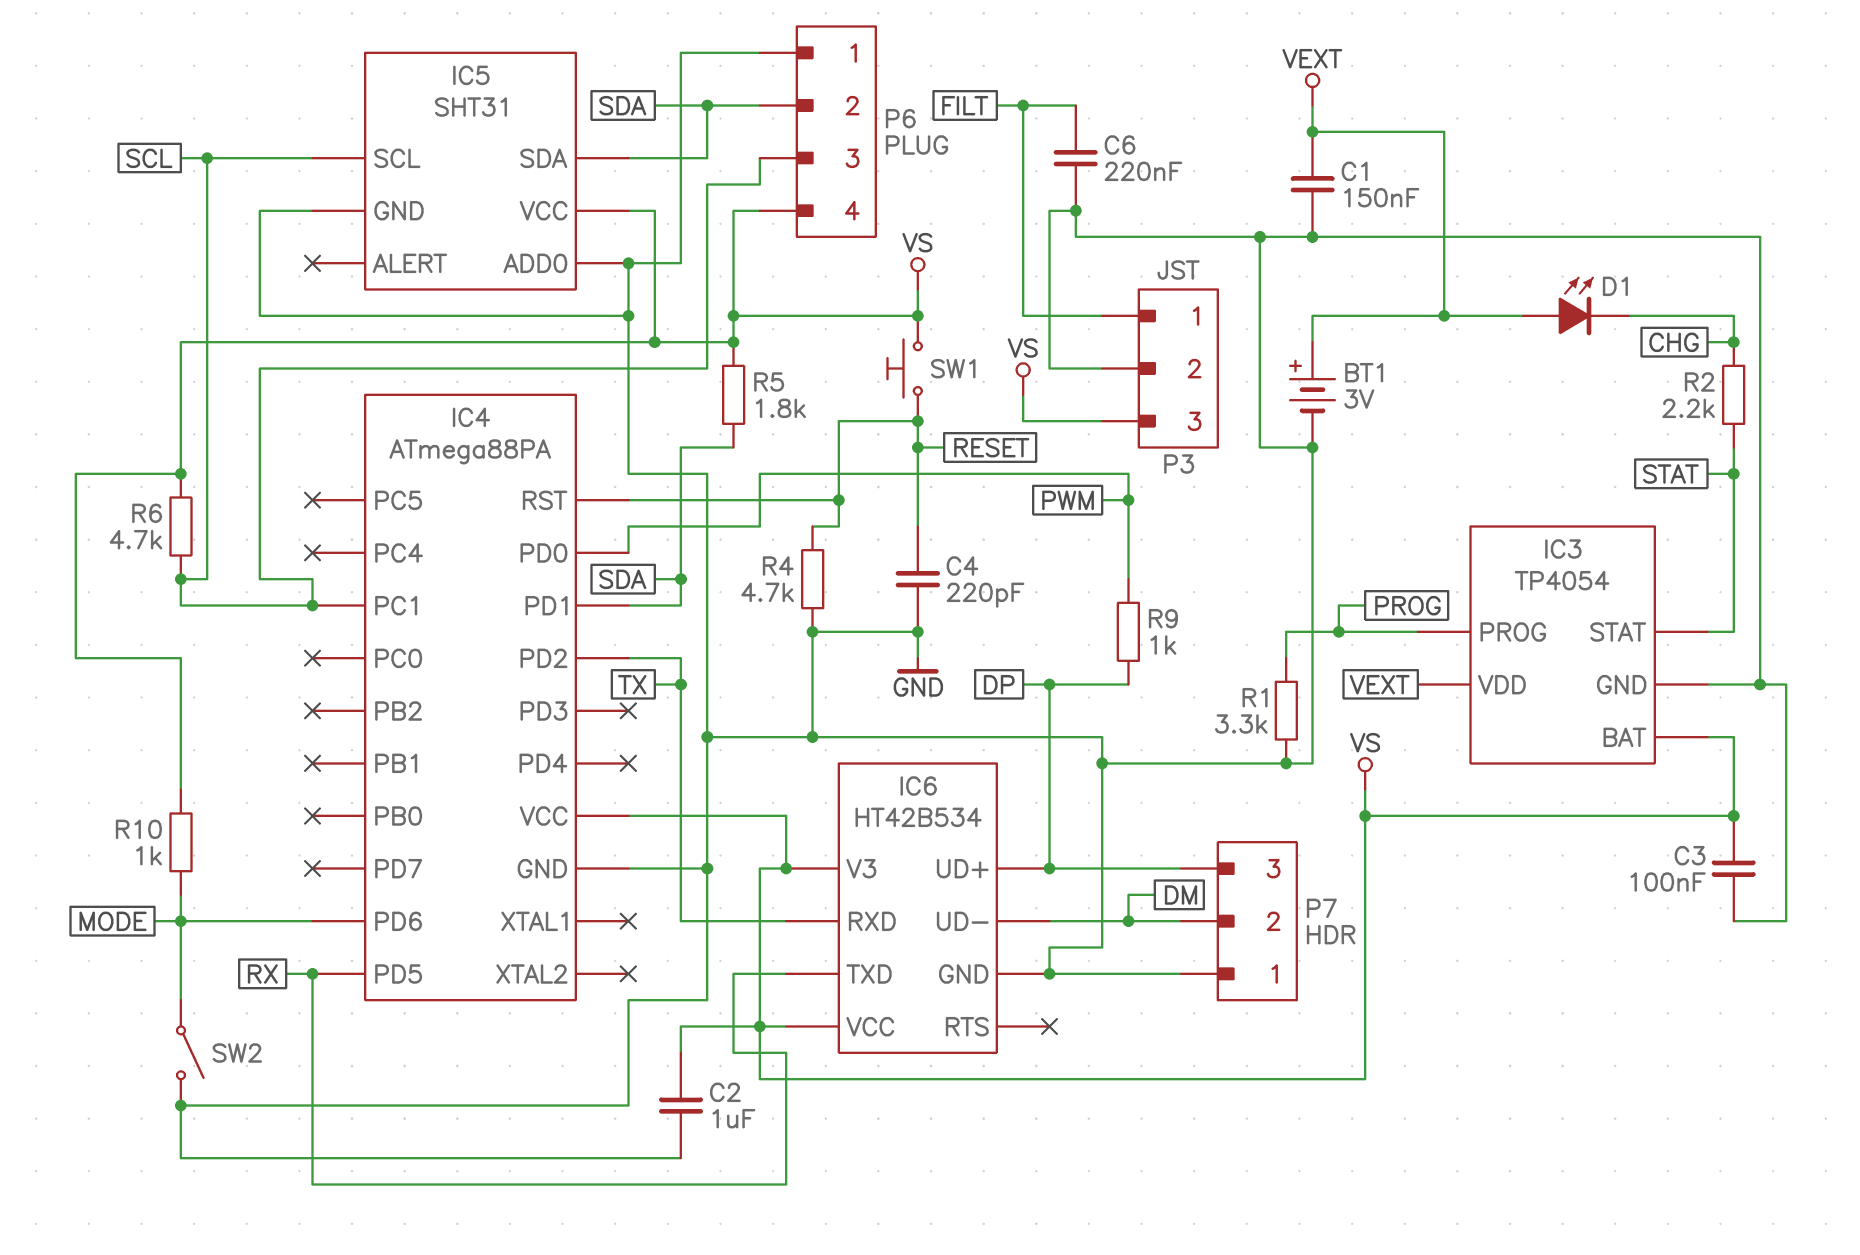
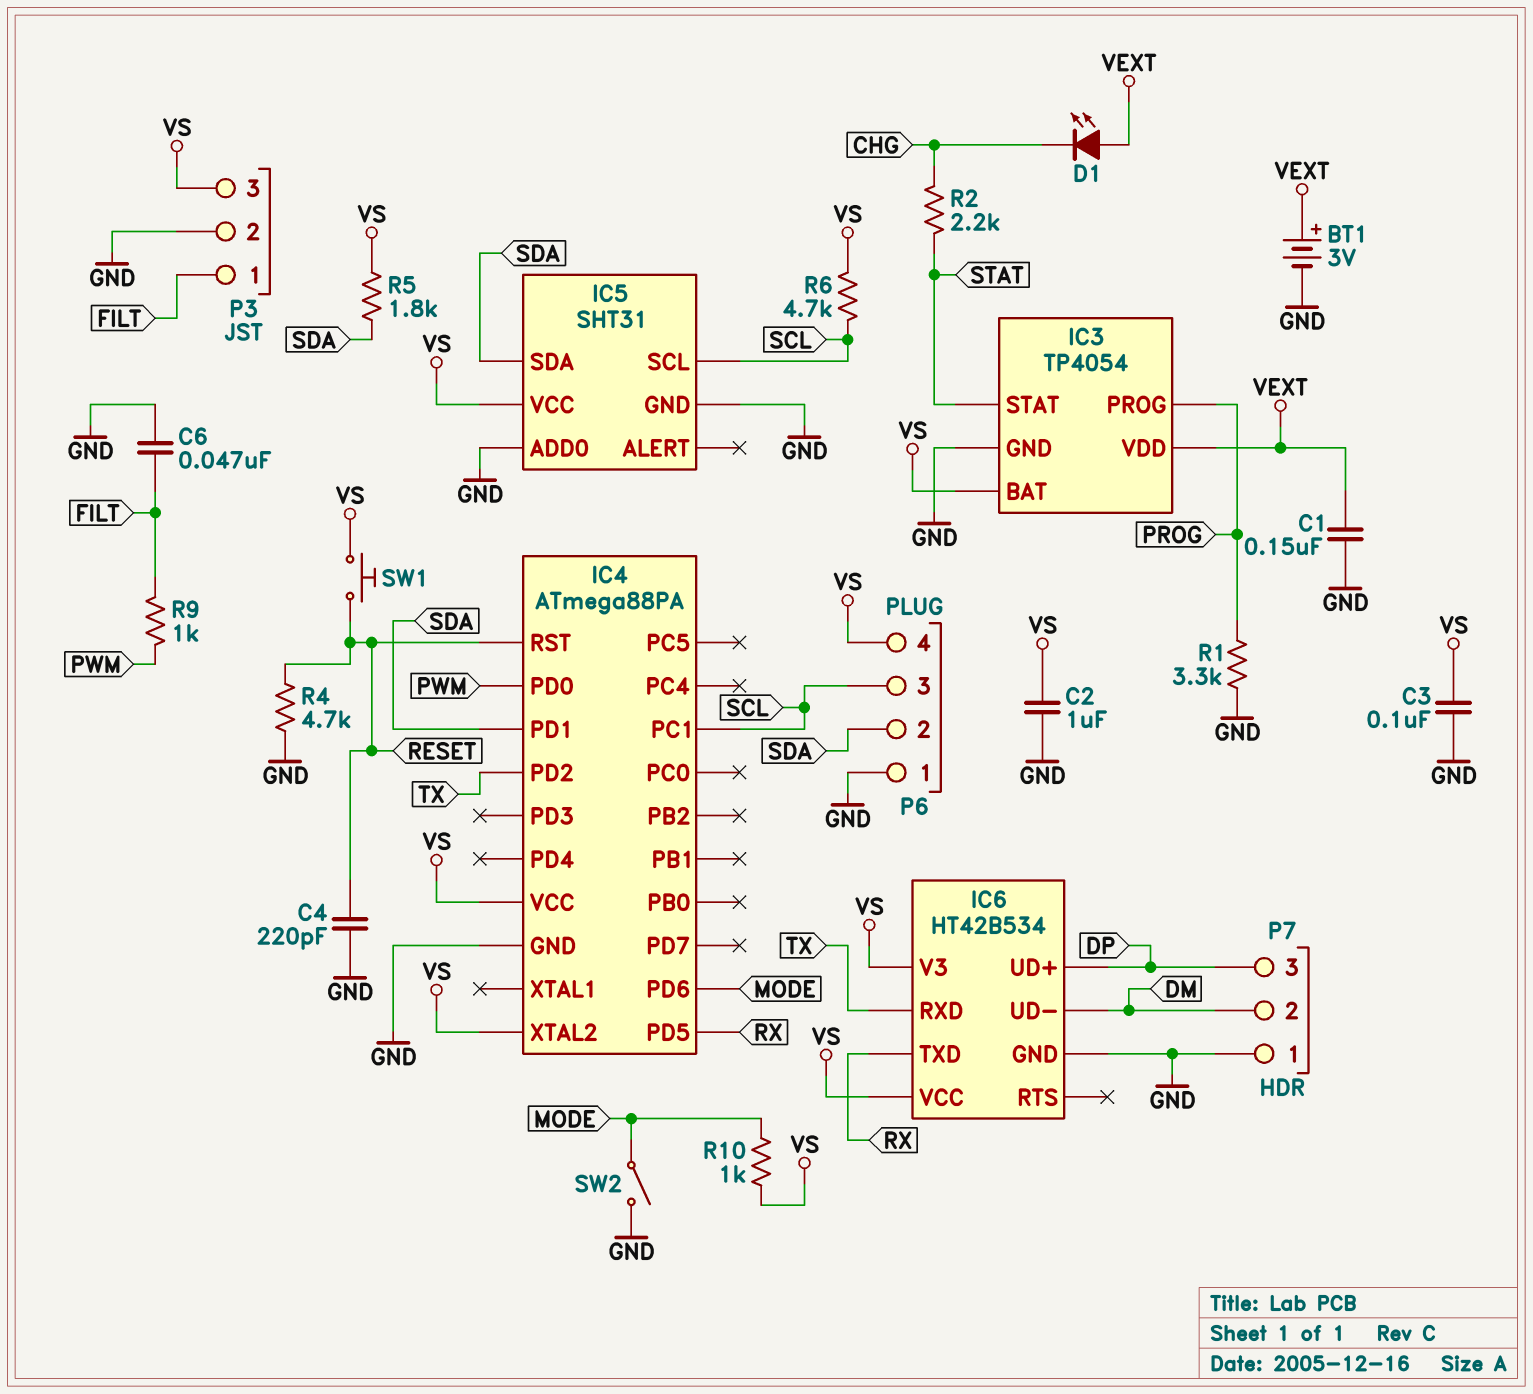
C6: 220nF (FILT, GND) -> 47nF (FILT, GND)
IC4 pin XTAL2: none -> VS
R9: 1k (DP, PWM) -> 1k (FILT, PWM)

